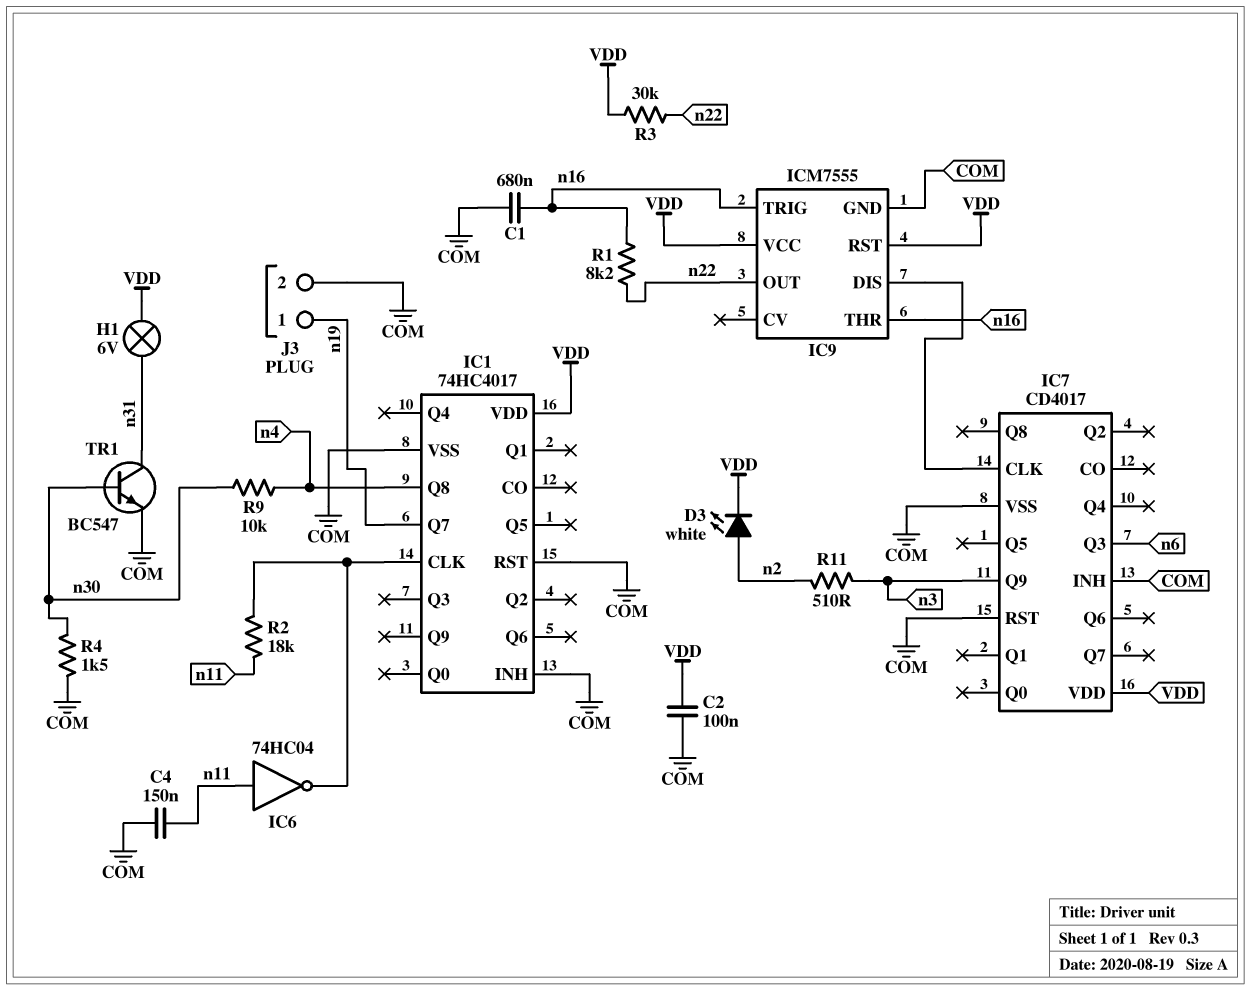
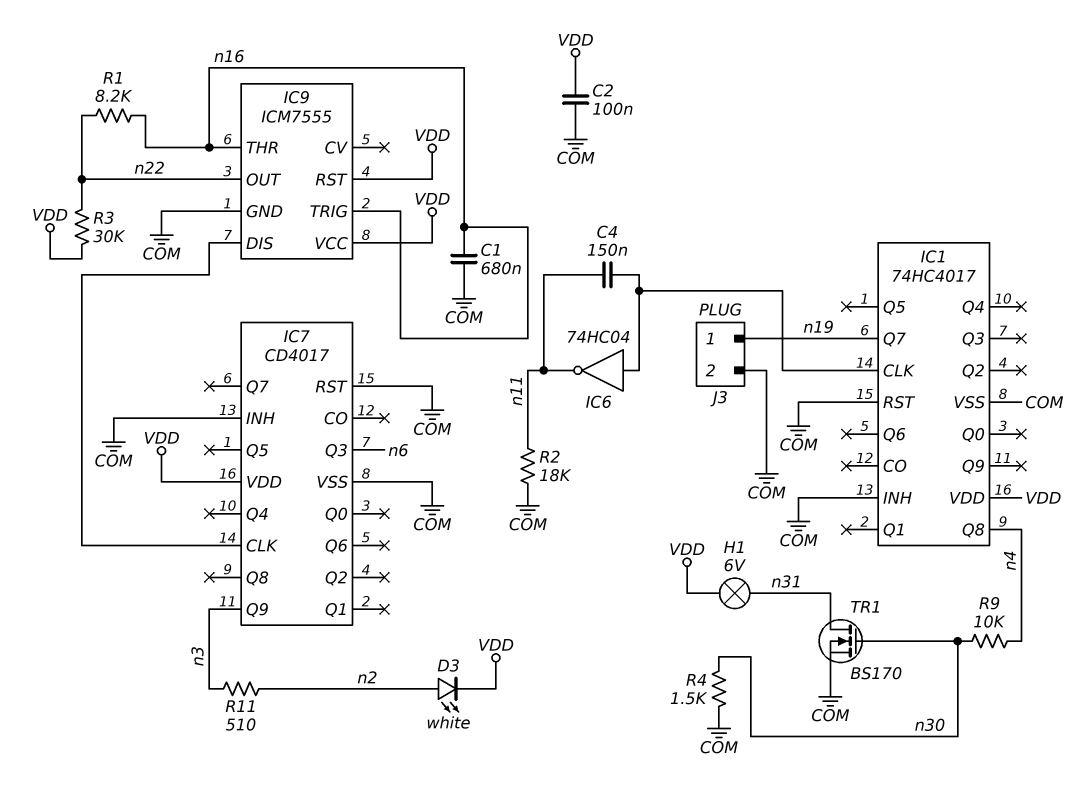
C4: 150nF (COM, n11) -> 150nF (IC1/CLK, n11)
IC6: NOT 74HC04 (in n11, out IC1/CLK) -> NOT 74HC04 (in IC1/CLK, out n11)
R2: 18k (IC1/CLK, n11) -> 18k (COM, n11)
TR1: NPN BC547 (B n30, C n31, E COM) -> NMOS BS170 (G n30, D n31, S COM)

